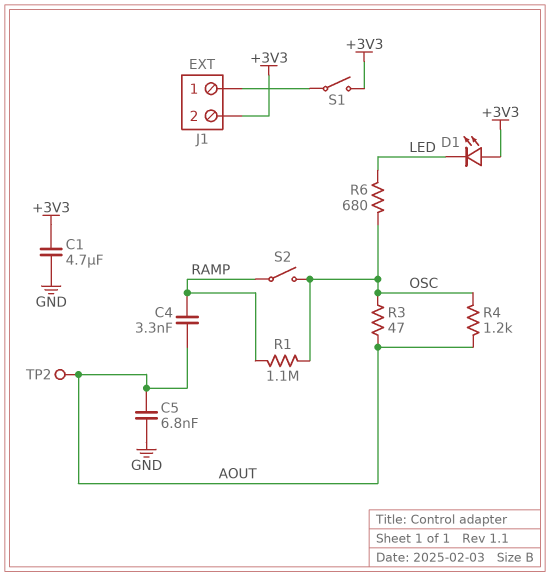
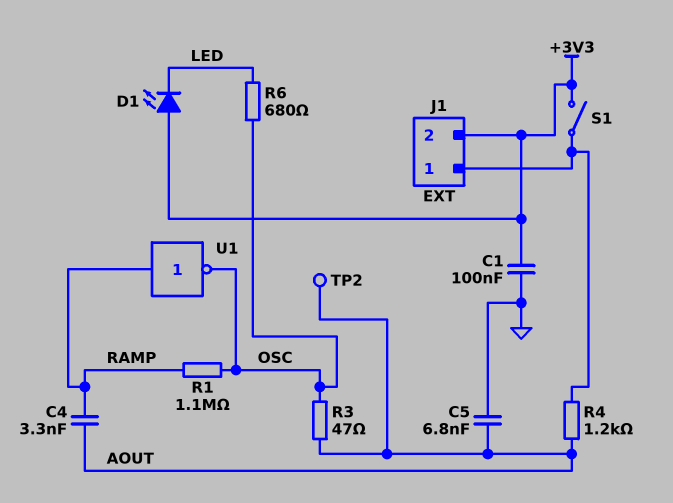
C1: 4.7uF (+3V3, GND) -> 100nF (+3V3, GND)
R4: 1.2k (AOUT, OSC) -> 1.2k (AOUT, J1/1)
S2: switch (OSC, RAMP) -> none
U1: none -> NOT (in RAMP, out OSC)

